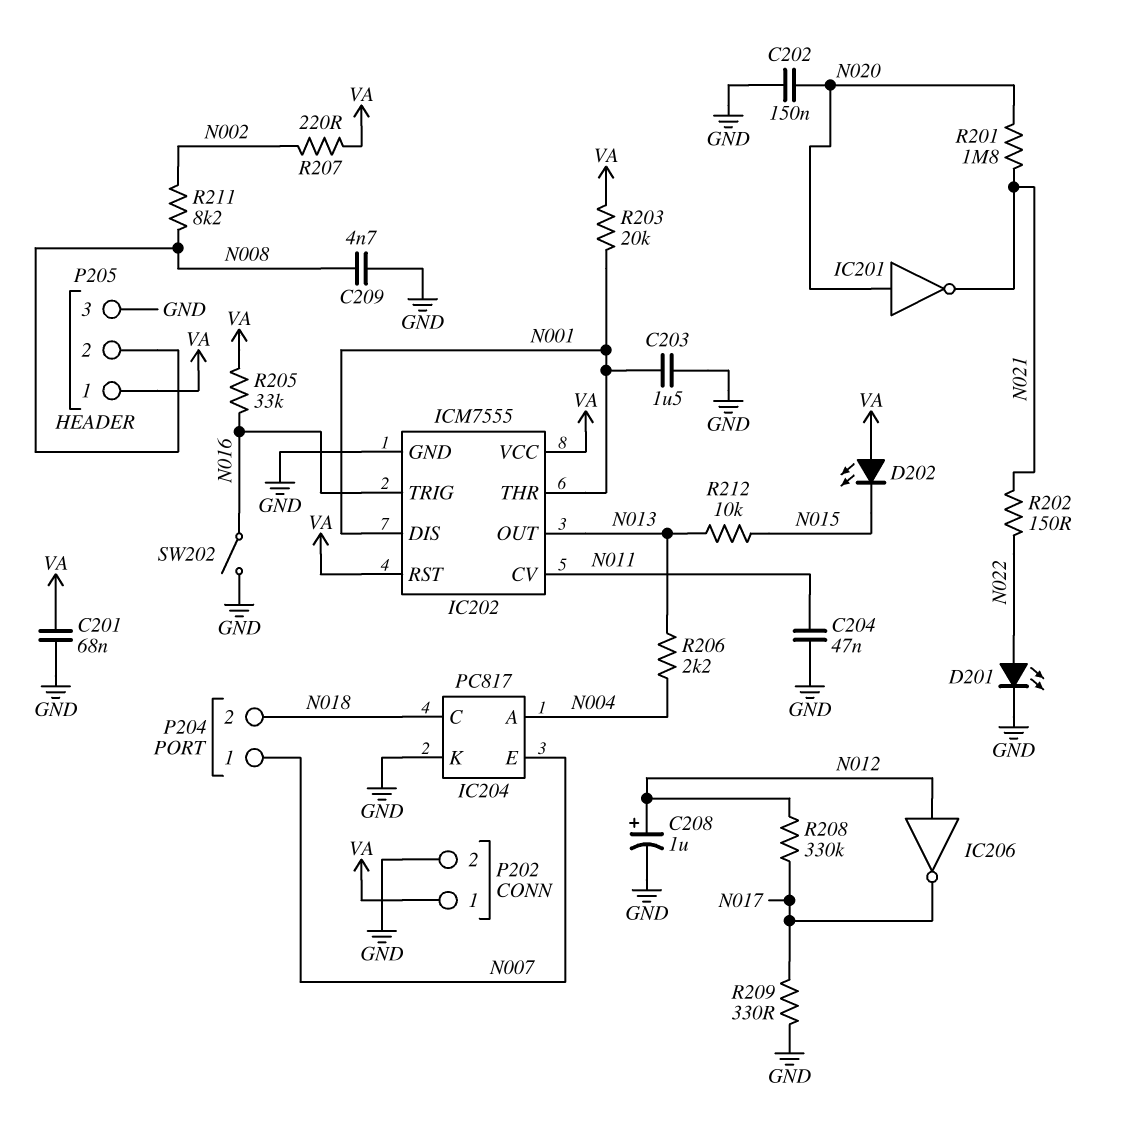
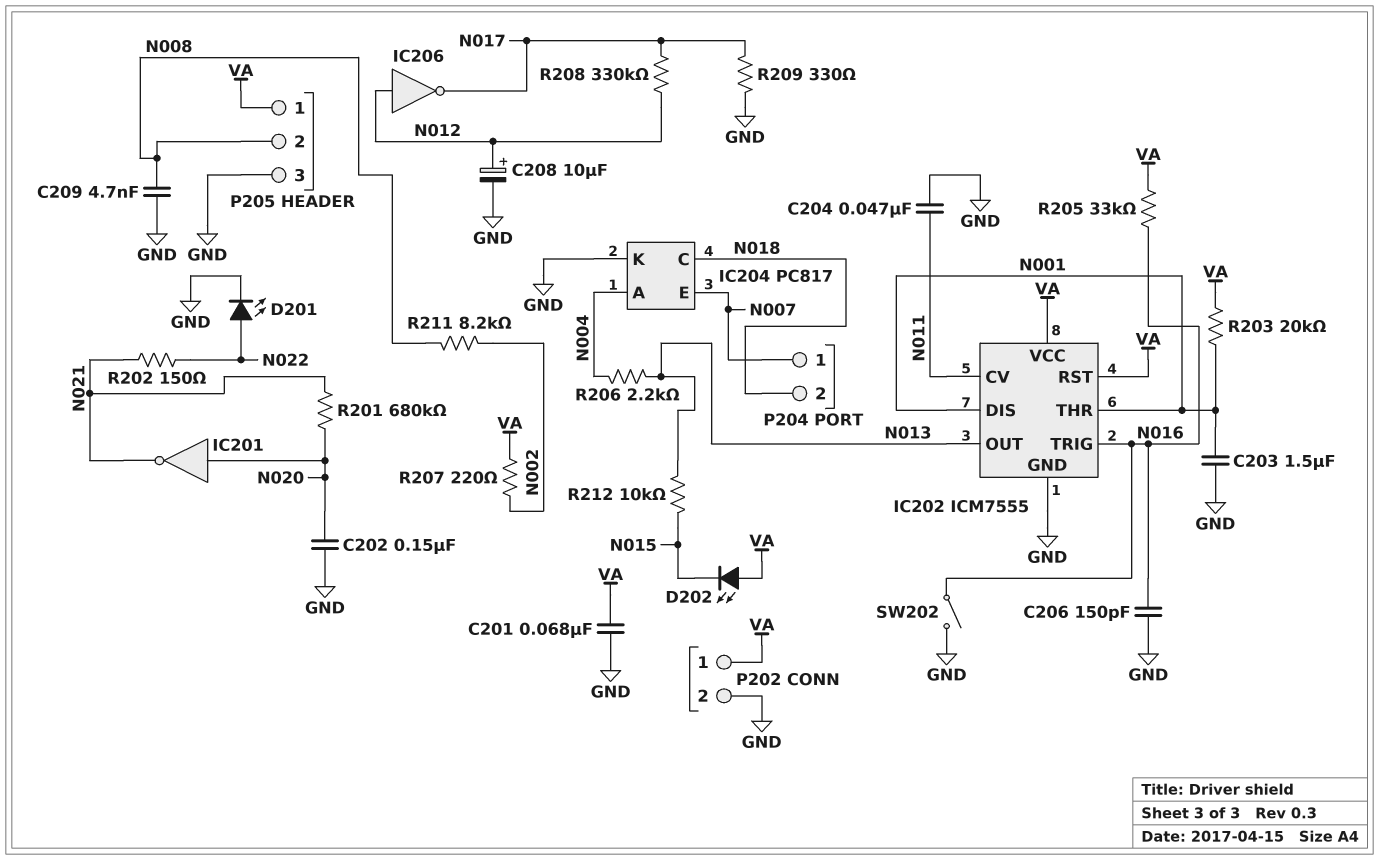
C206: none -> 150pF (GND, N016)
C208: 1uF (plus N012, minus GND) -> 10uF (plus N012, minus GND)
R201: 1.8M (N020, N021) -> 680k (N020, N021)

